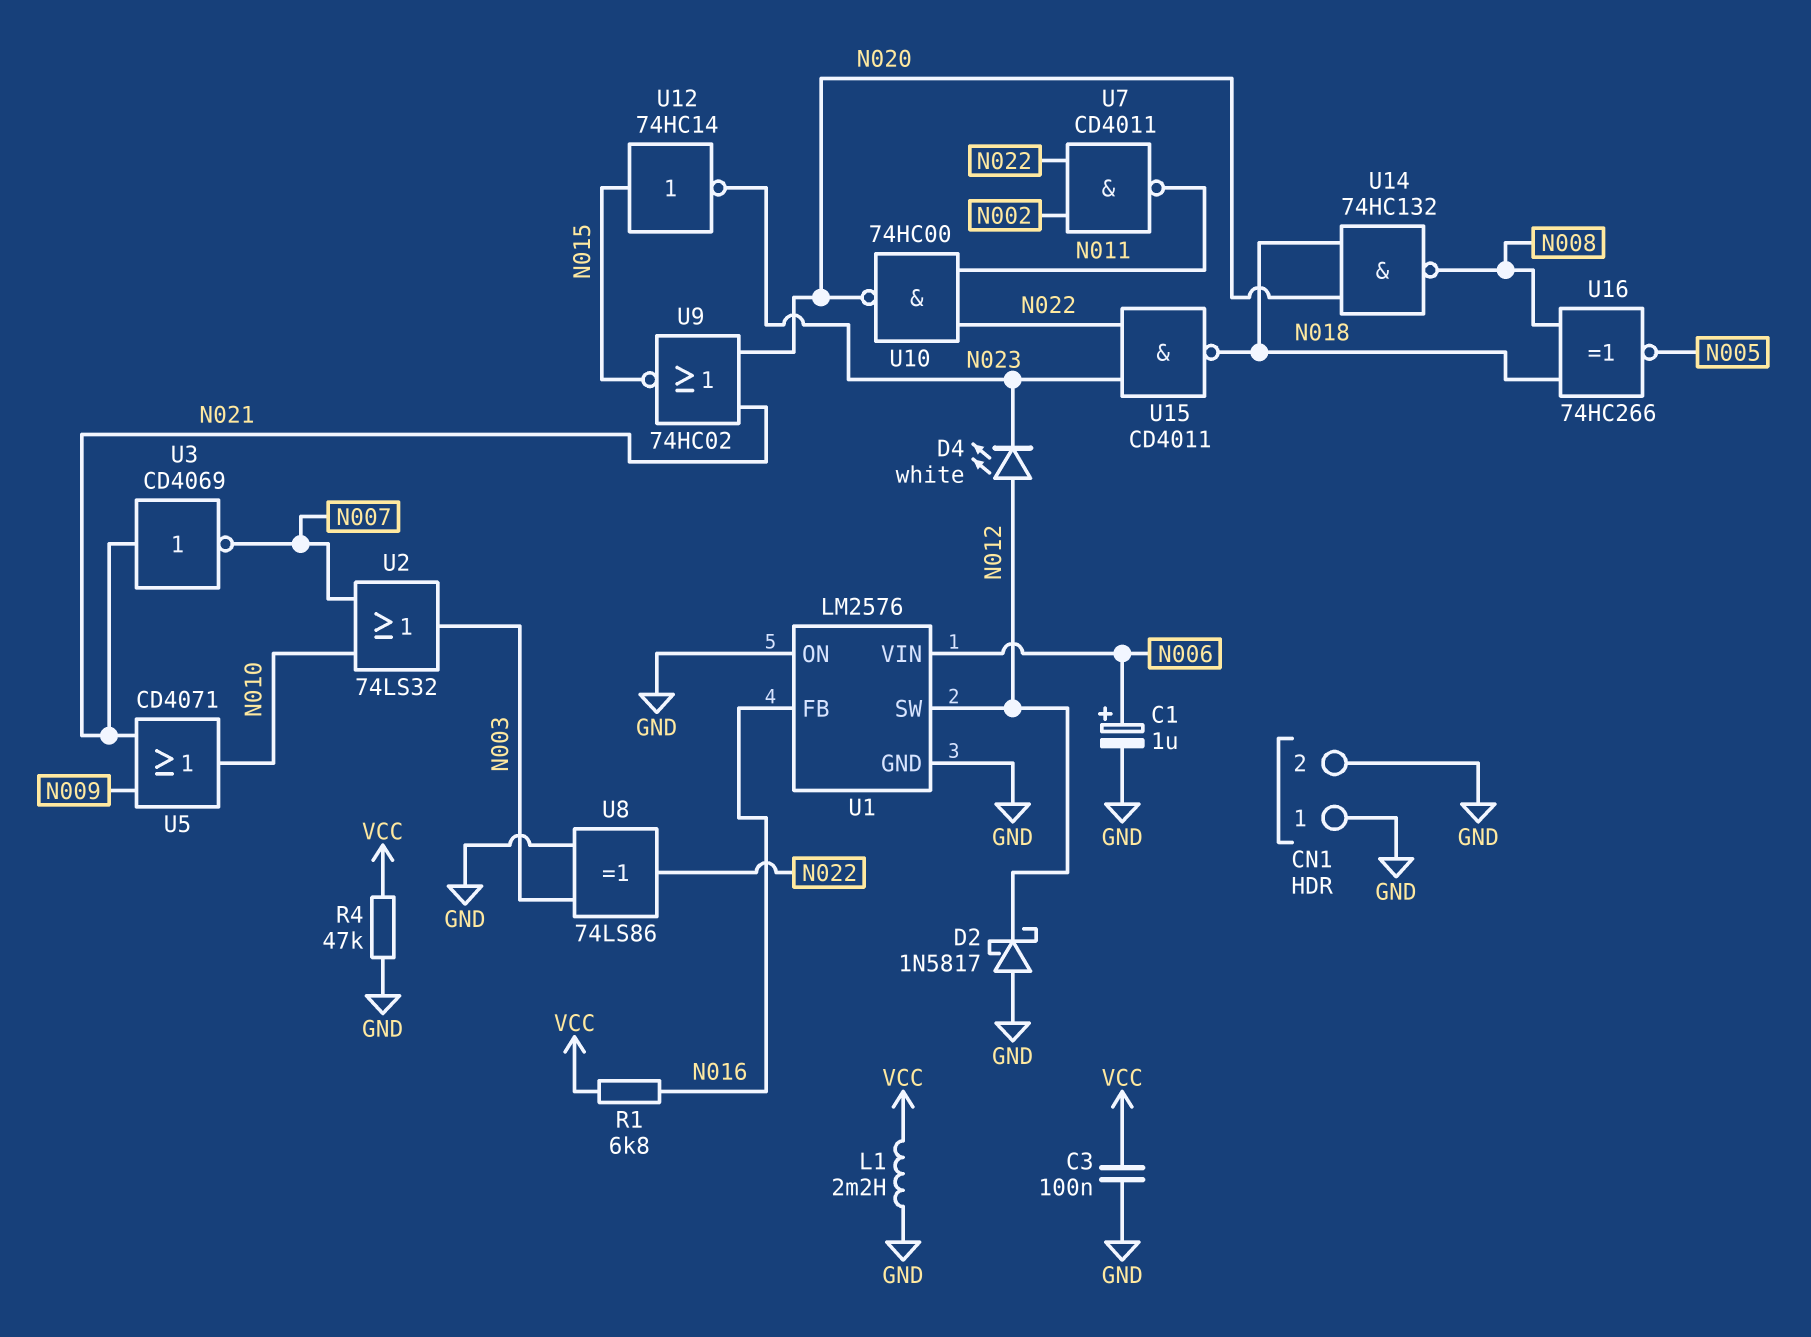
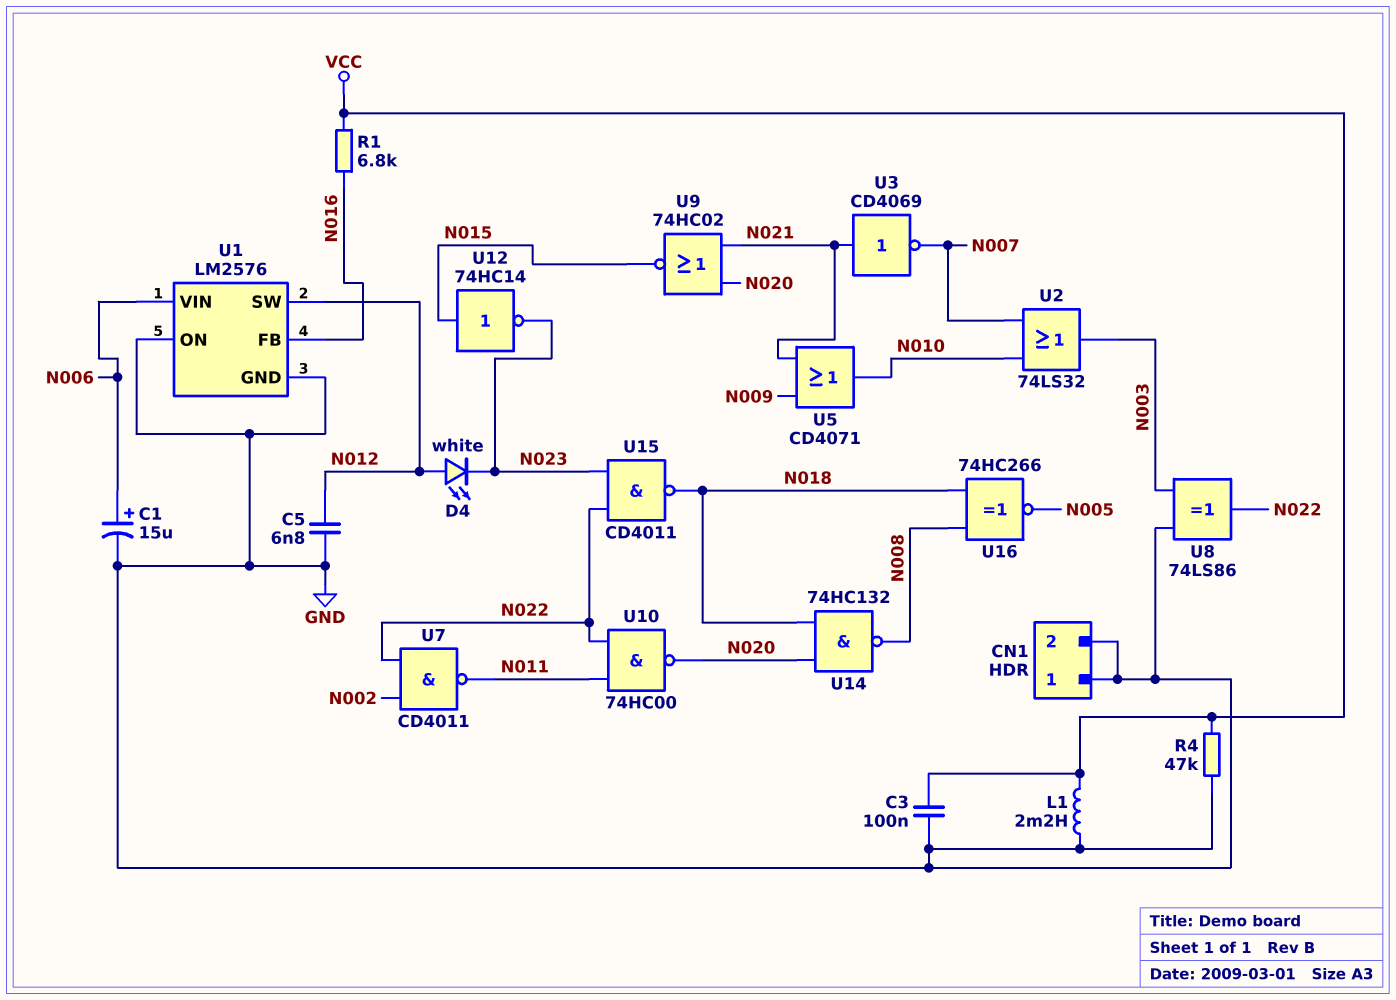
C1: 1uF (plus N006, minus GND) -> 15uF (plus N006, minus GND)
C5: none -> 6.8nF (GND, N012)
D2: schottky 1N5817 (A GND, K N012) -> none

